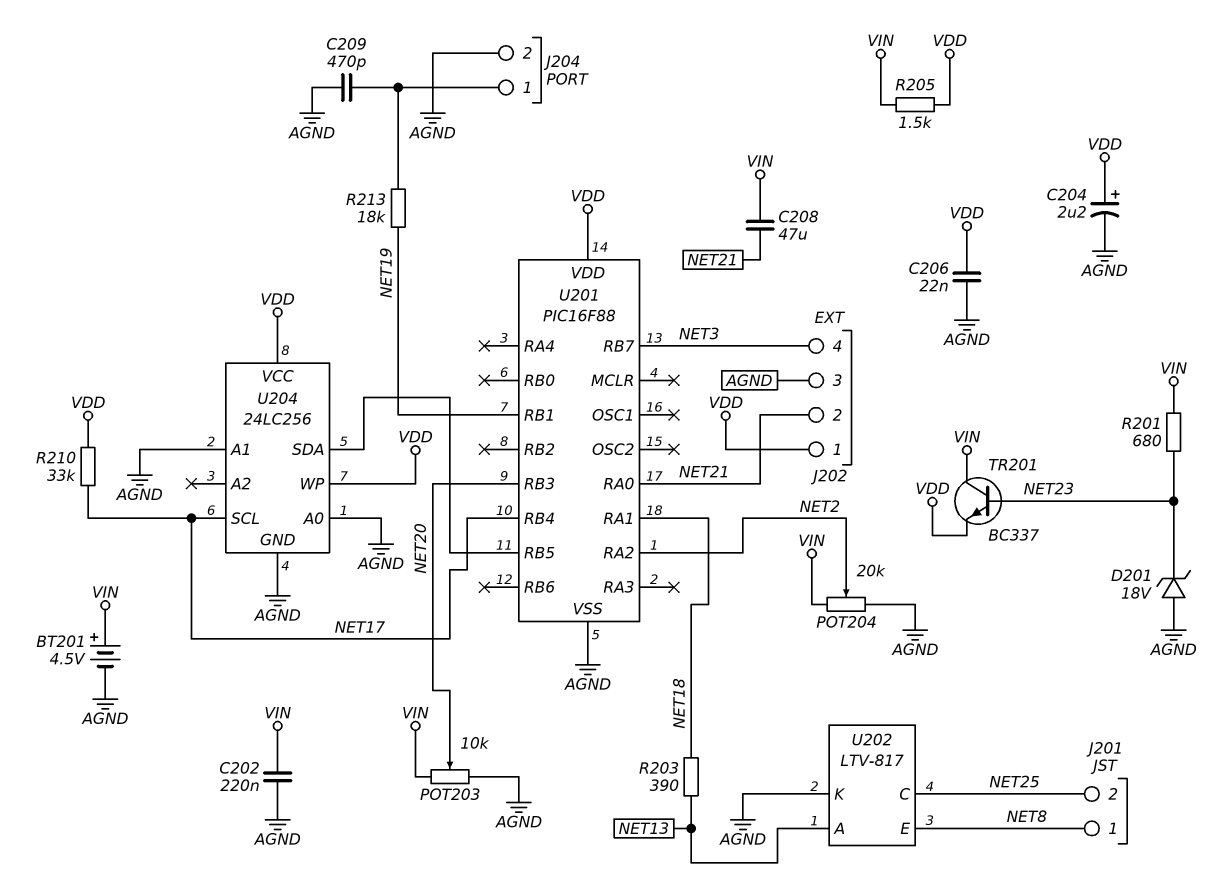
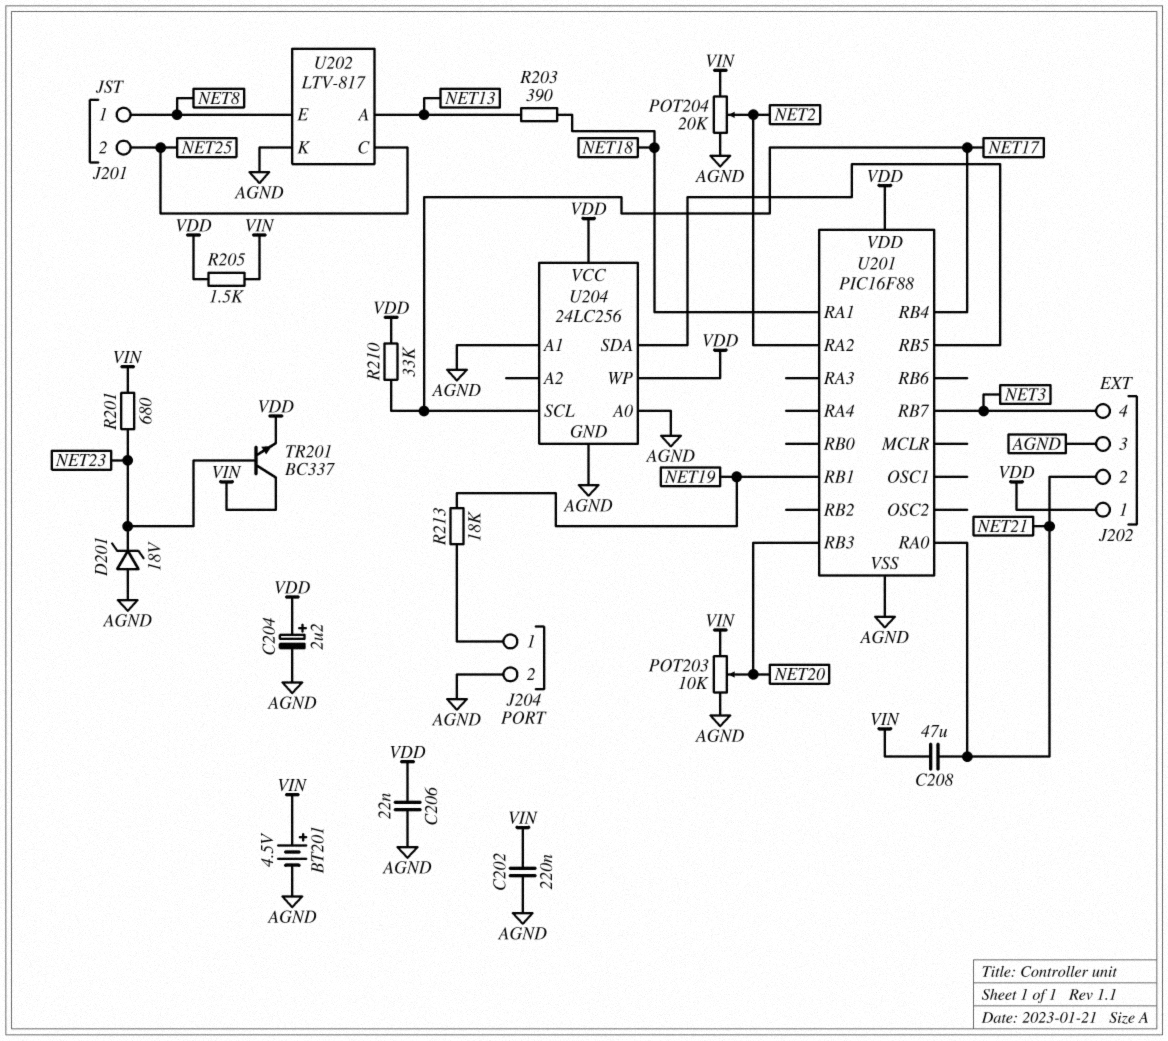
C209: 470pF (AGND, J204/1) -> none

